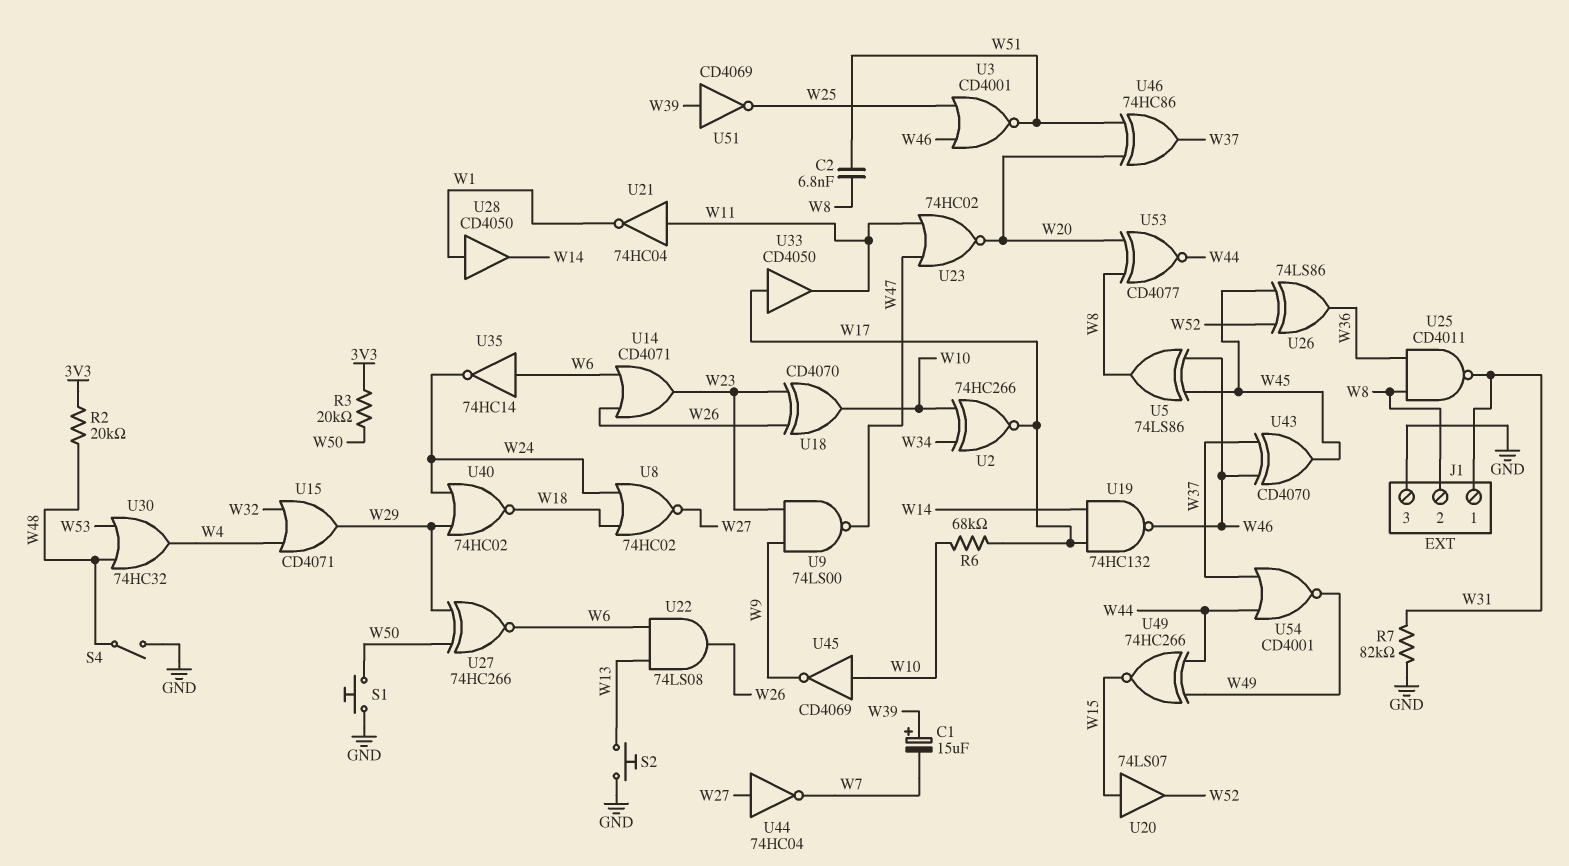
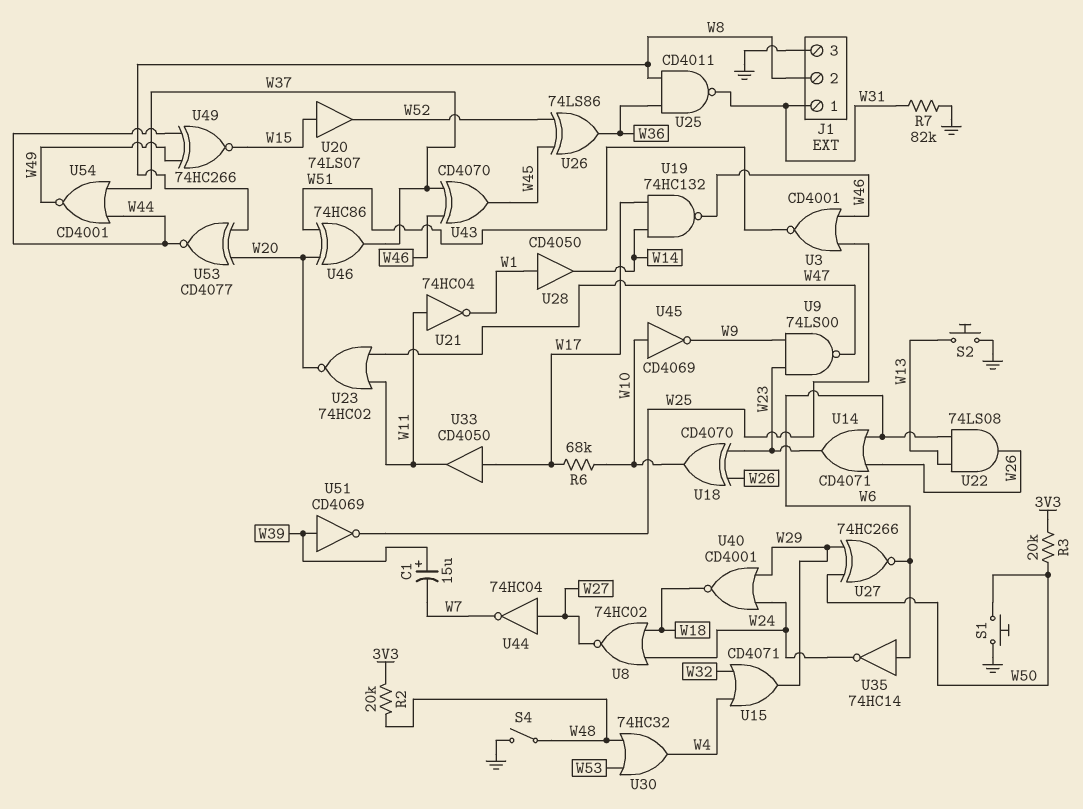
C2: 6.8nF (W8, W51) -> none
U2: XNOR 74HC266 (in W10, in W34, out W17) -> none
U5: XOR 74LS86 (in W45, in W46, out W8) -> none
U40: NOR 74HC02 (in W24, in W29, out W18) -> NOR CD4001 (in W24, in W29, out W18)

